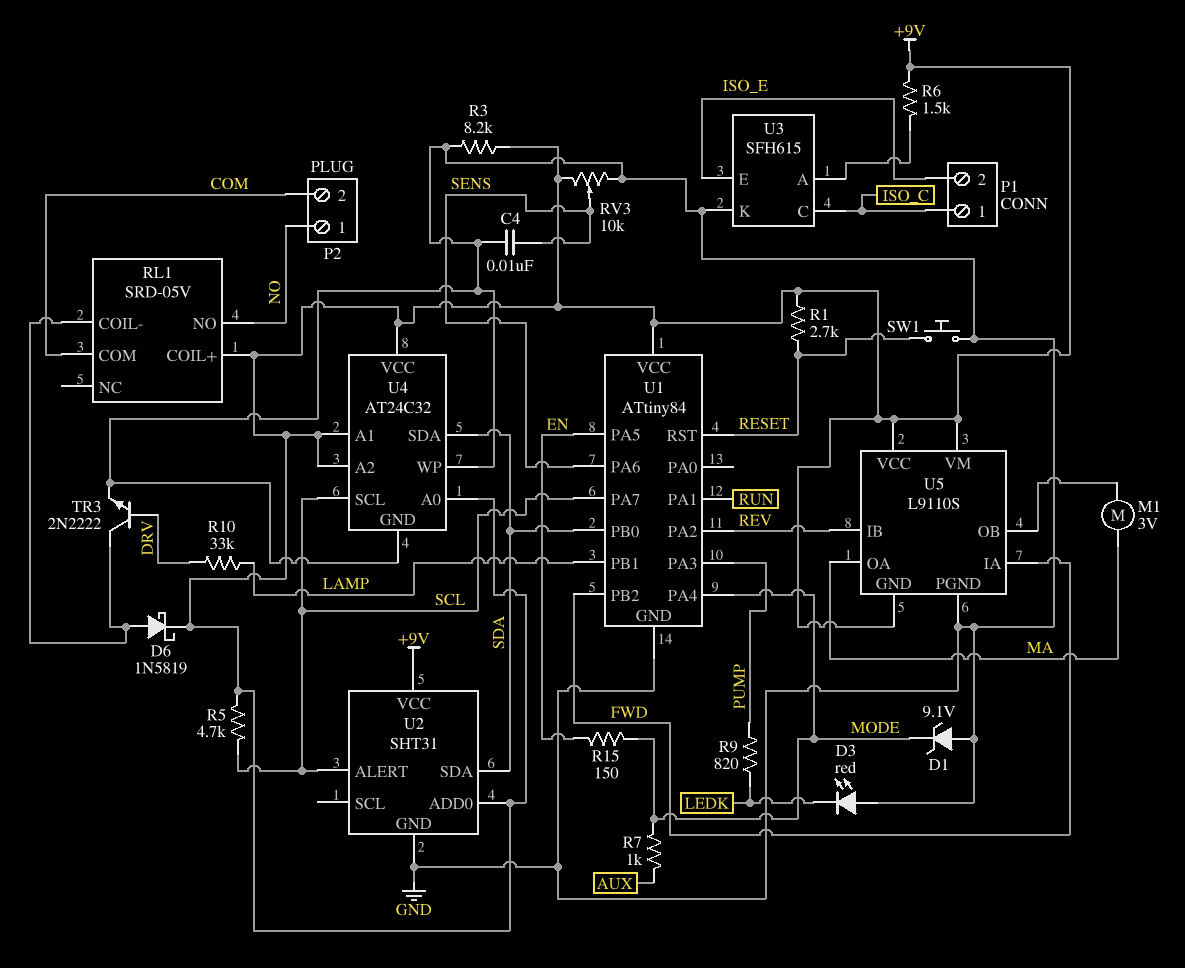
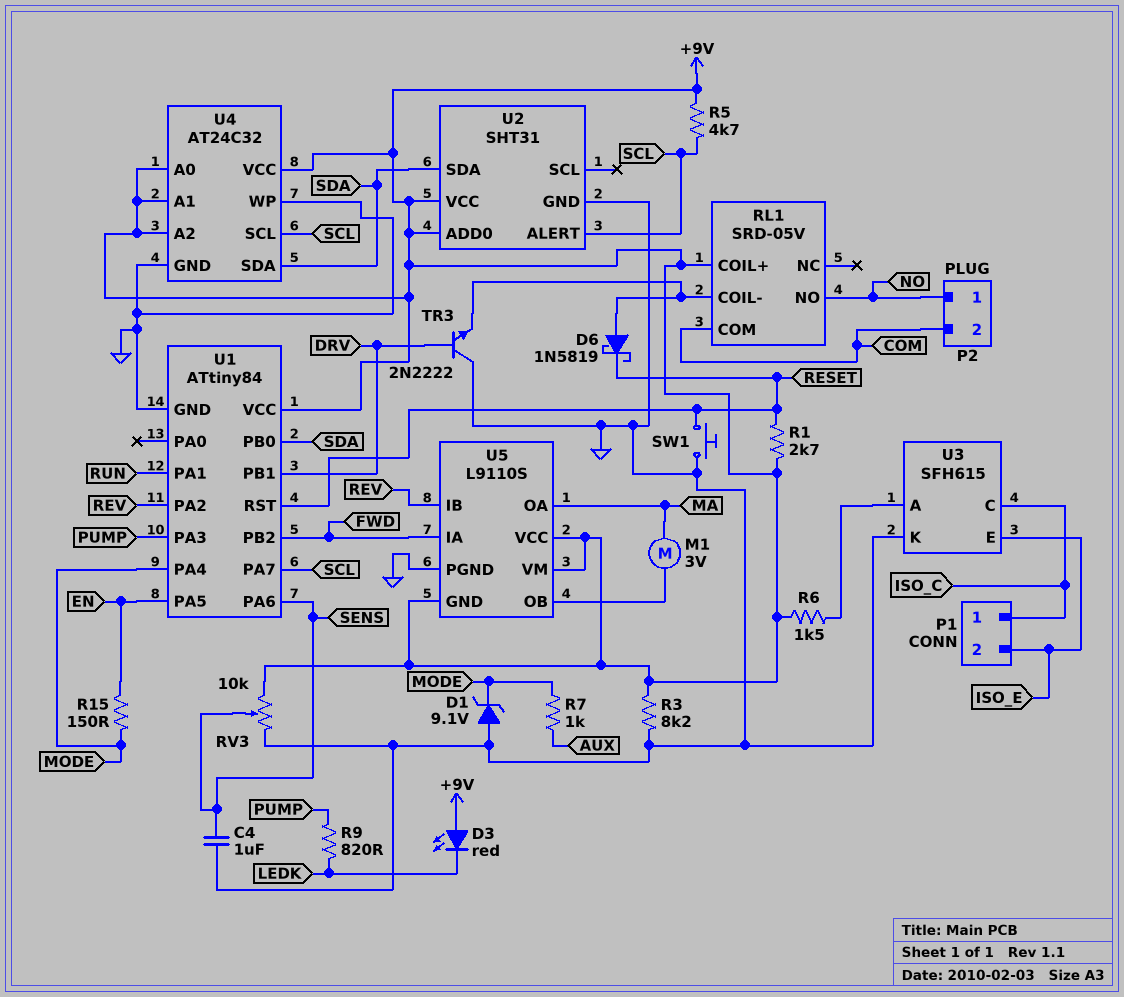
C4: 10nF (GND, SENS) -> 1uF (GND, SENS)
D3: LED red (A GND, K LEDK) -> LED red (A +9V, K LEDK)
D6: schottky 1N5819 (A RL1/COIL-, K +9V) -> schottky 1N5819 (A RL1/COIL-, K RESET)
R10: 33k (DRV, LAMP) -> none
TR3: NPN 2N2222 (B DRV, C RL1/COIL-, E GND) -> NPN 2N2222 (B DRV, C GND, E RL1/COIL-)
U1 pin PB1: LAMP -> DRV

